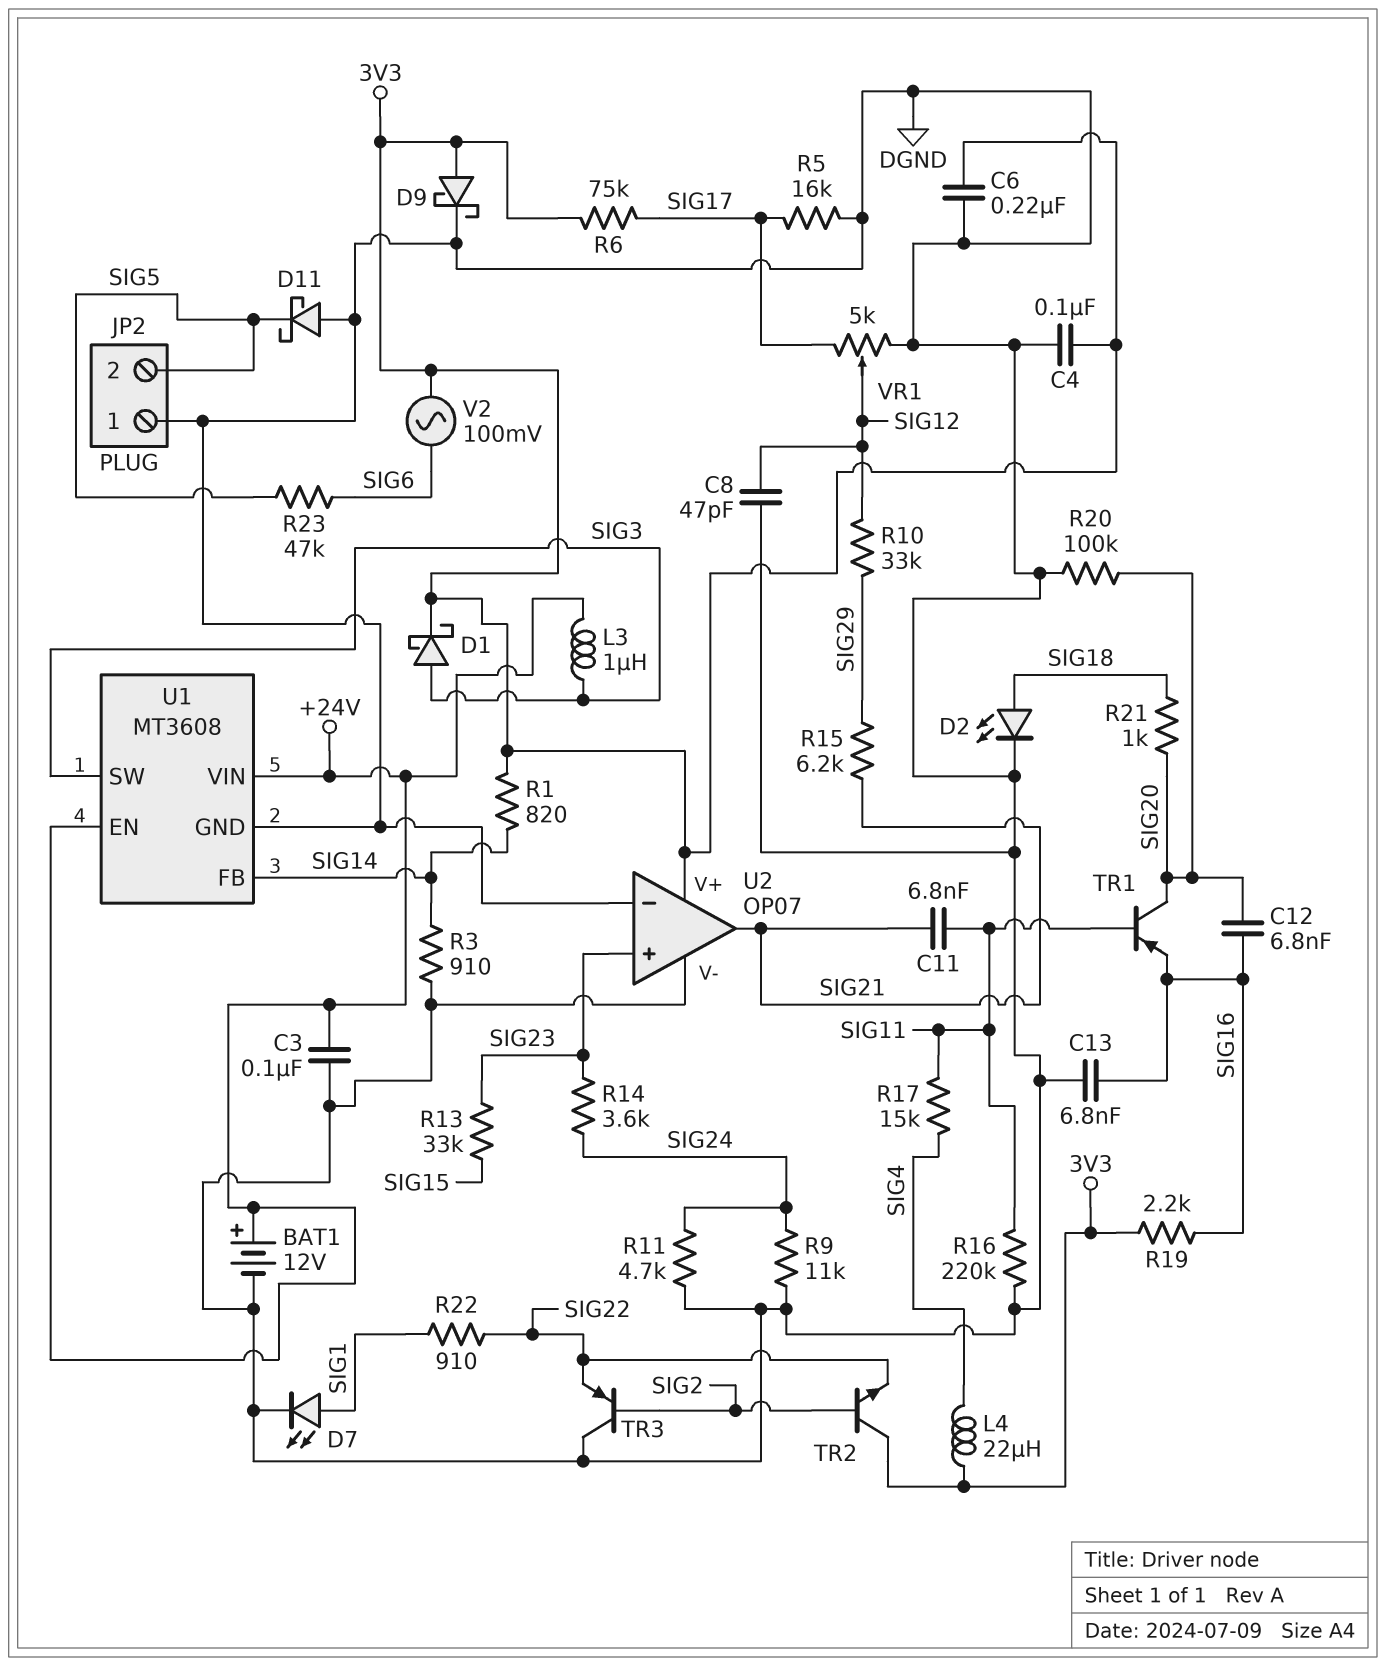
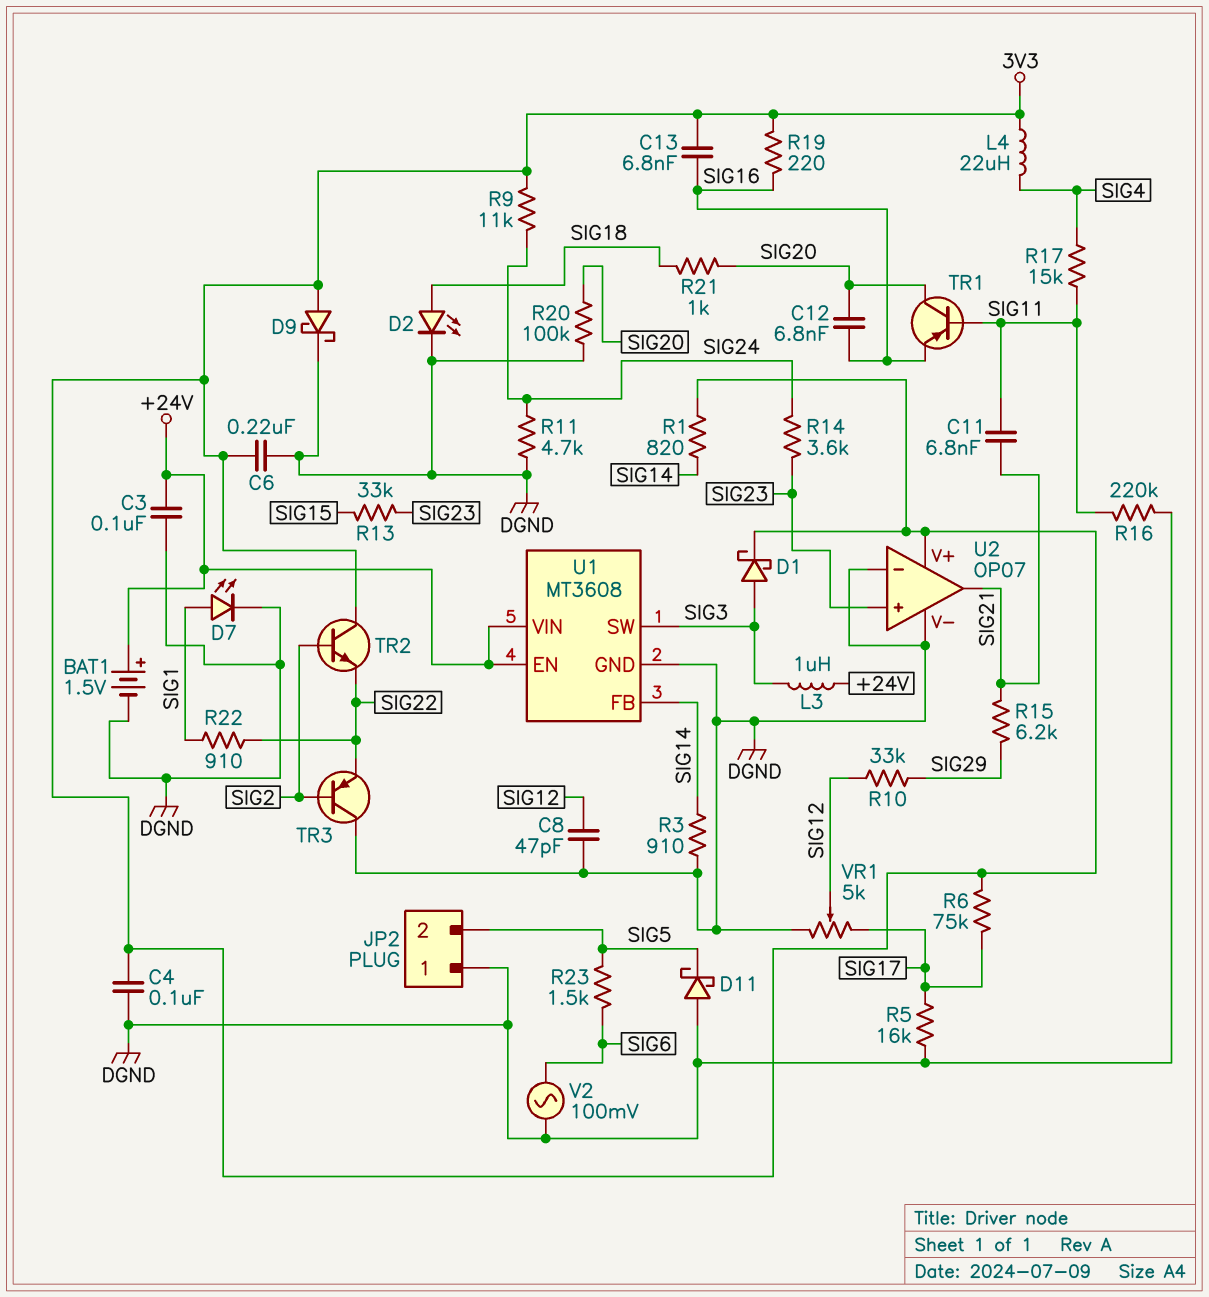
BAT1: 12V (plus +24V, minus DGND) -> 1.5V (plus +24V, minus DGND)
C13: 6.8nF (DGND, SIG16) -> 6.8nF (3V3, SIG16)
R9: 11k (DGND, SIG24) -> 11k (3V3, SIG24)
R19: 2.2k (3V3, SIG16) -> 220 (3V3, SIG16)
R23: 47k (SIG5, SIG6) -> 1.5k (SIG5, SIG6)
V2: AC 100mV (3V3, SIG6) -> AC 100mV (DGND, SIG6)

